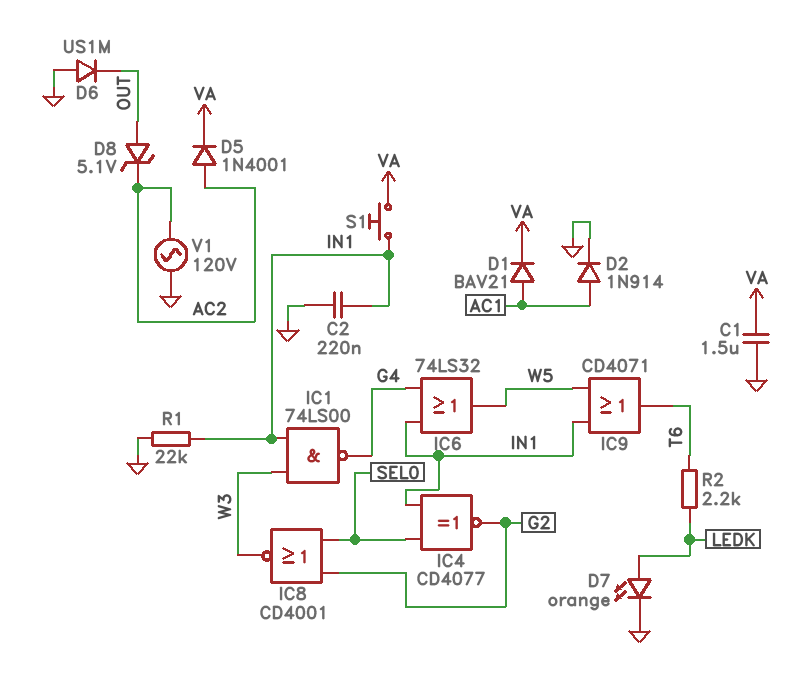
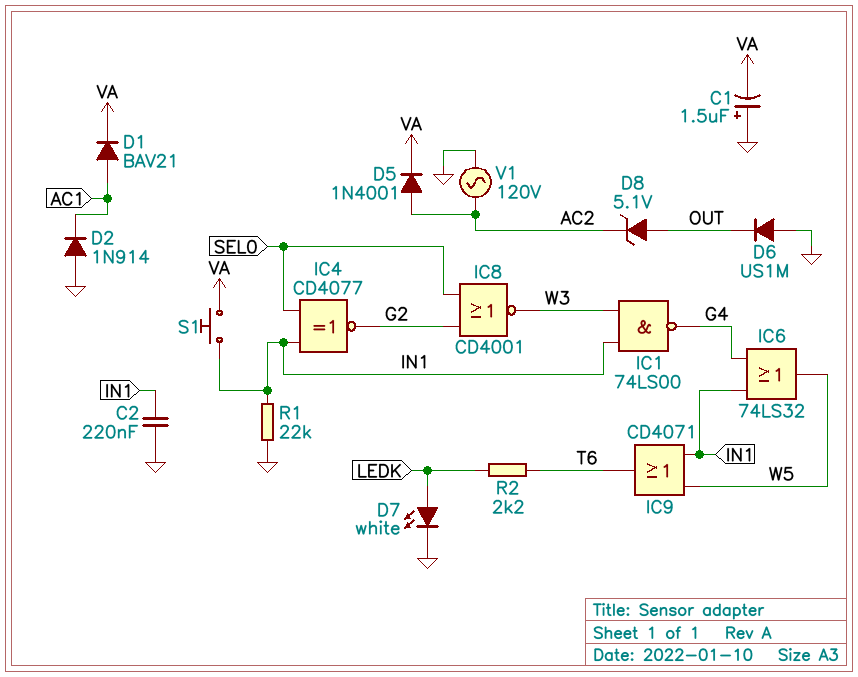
C1: 1.5uF (GND, VA) -> 1.5uF (plus GND, minus VA)
D2: diode 1N914 (A AC1, K GND) -> diode 1N914 (A GND, K AC1)
D7: LED orange (A LEDK, K GND) -> LED white (A LEDK, K GND)

